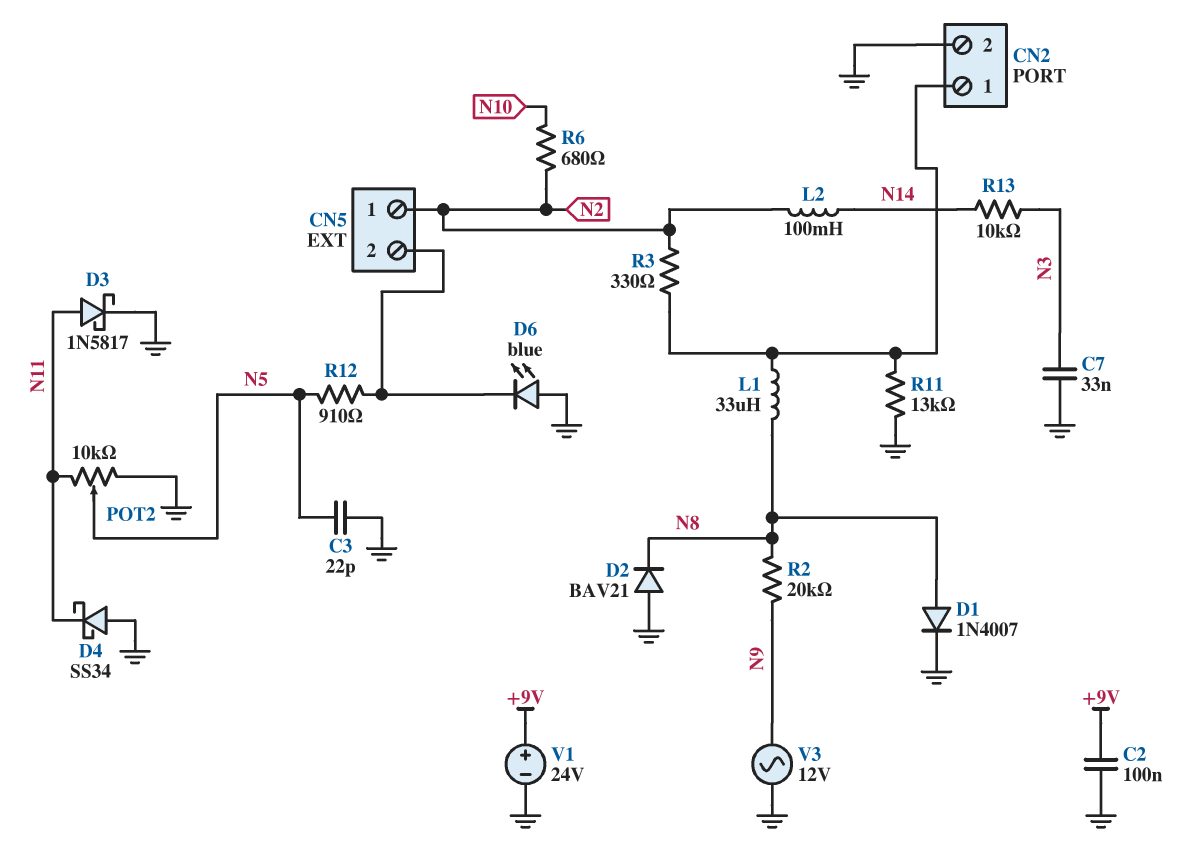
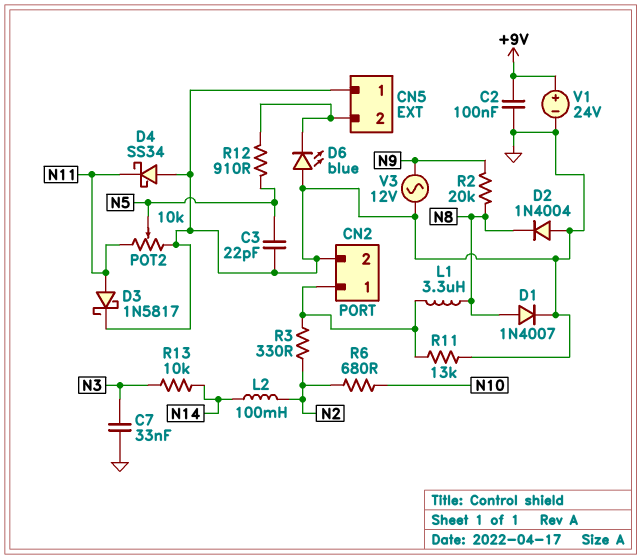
CN5 pin 1: N2 -> GND
D2: diode BAV21 (A GND, K N8) -> diode 1N4004 (A GND, K N8)
L1: 33uH (CN2/1, N8) -> 3.3uH (CN2/1, N8)

